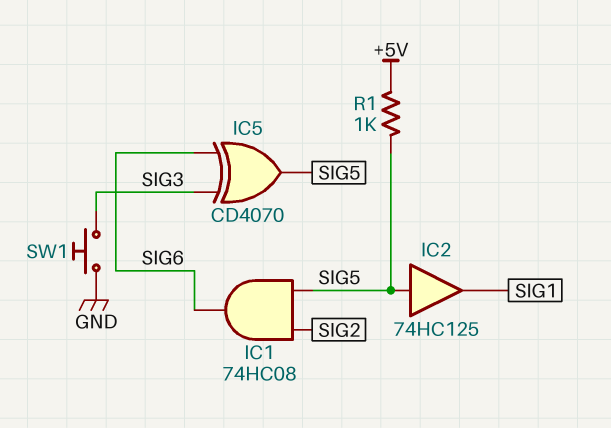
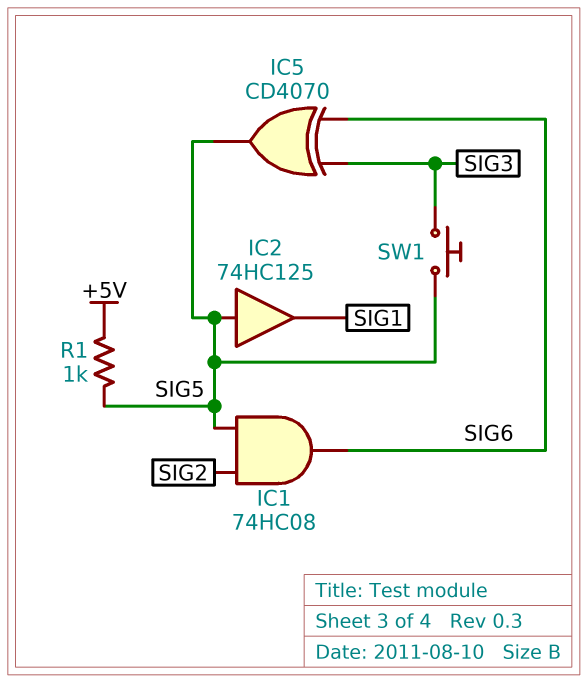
SW1: button (GND, SIG3) -> button (SIG3, SIG5)

